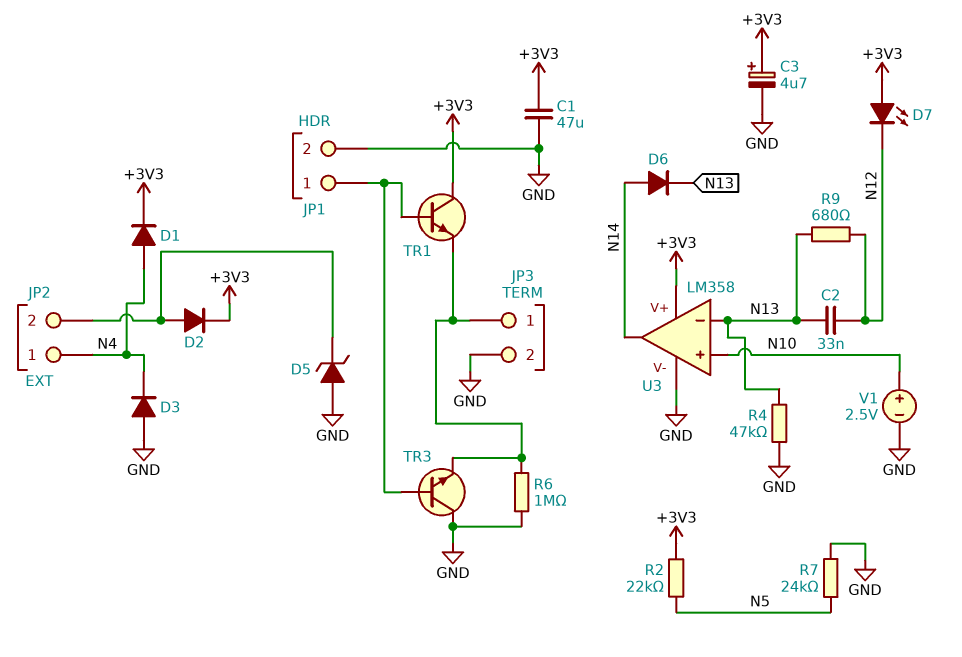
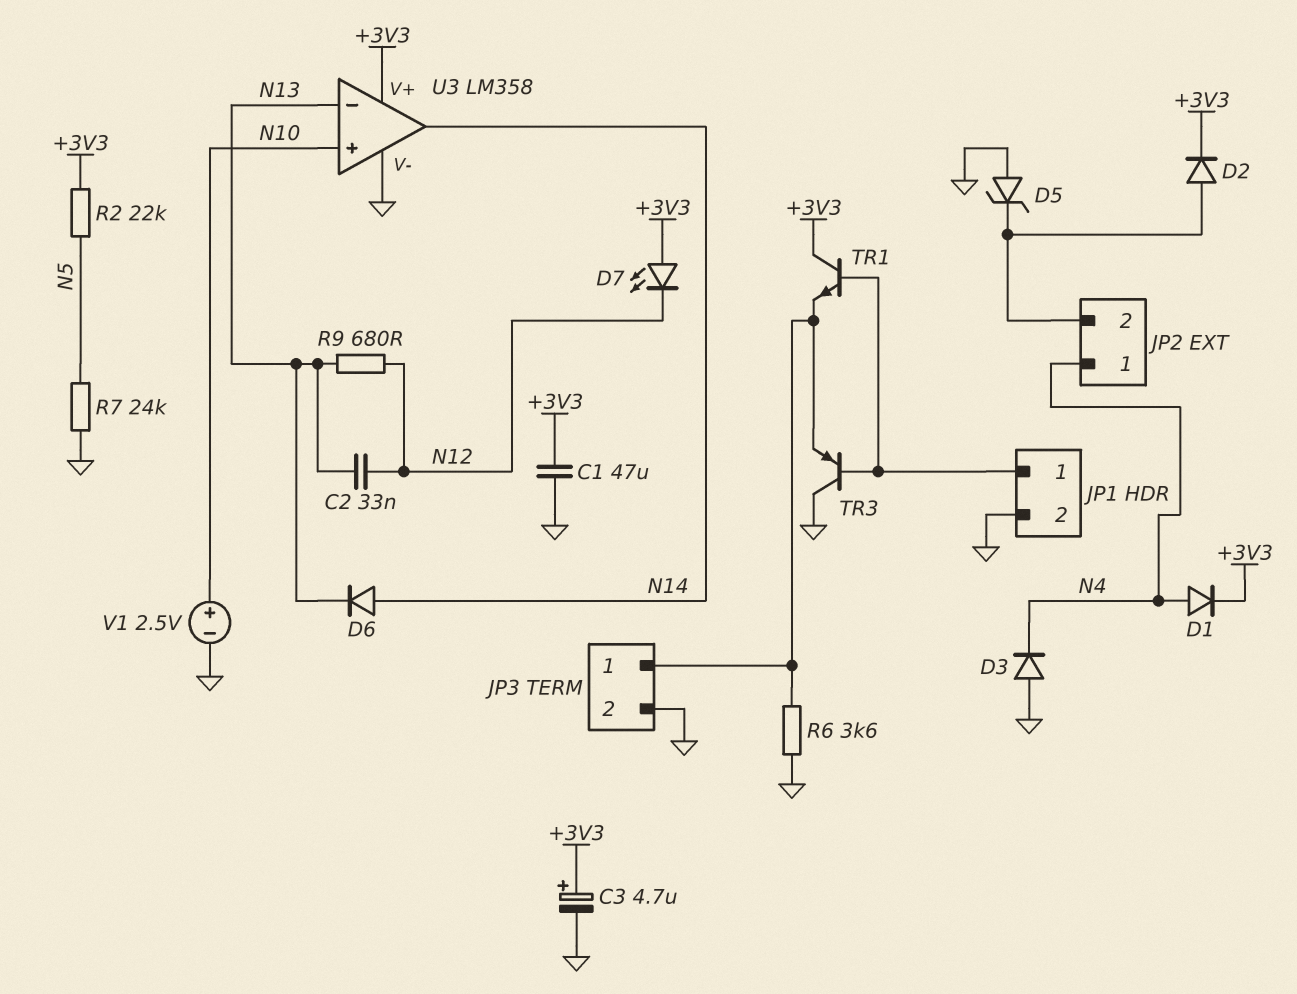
R4: 47k (GND, N13) -> none
R6: 1M (GND, JP3/1) -> 3.6k (GND, JP3/1)
TR3: NPN (B JP1/1, C GND, E JP3/1) -> PNP (B JP1/1, C GND, E JP3/1)

